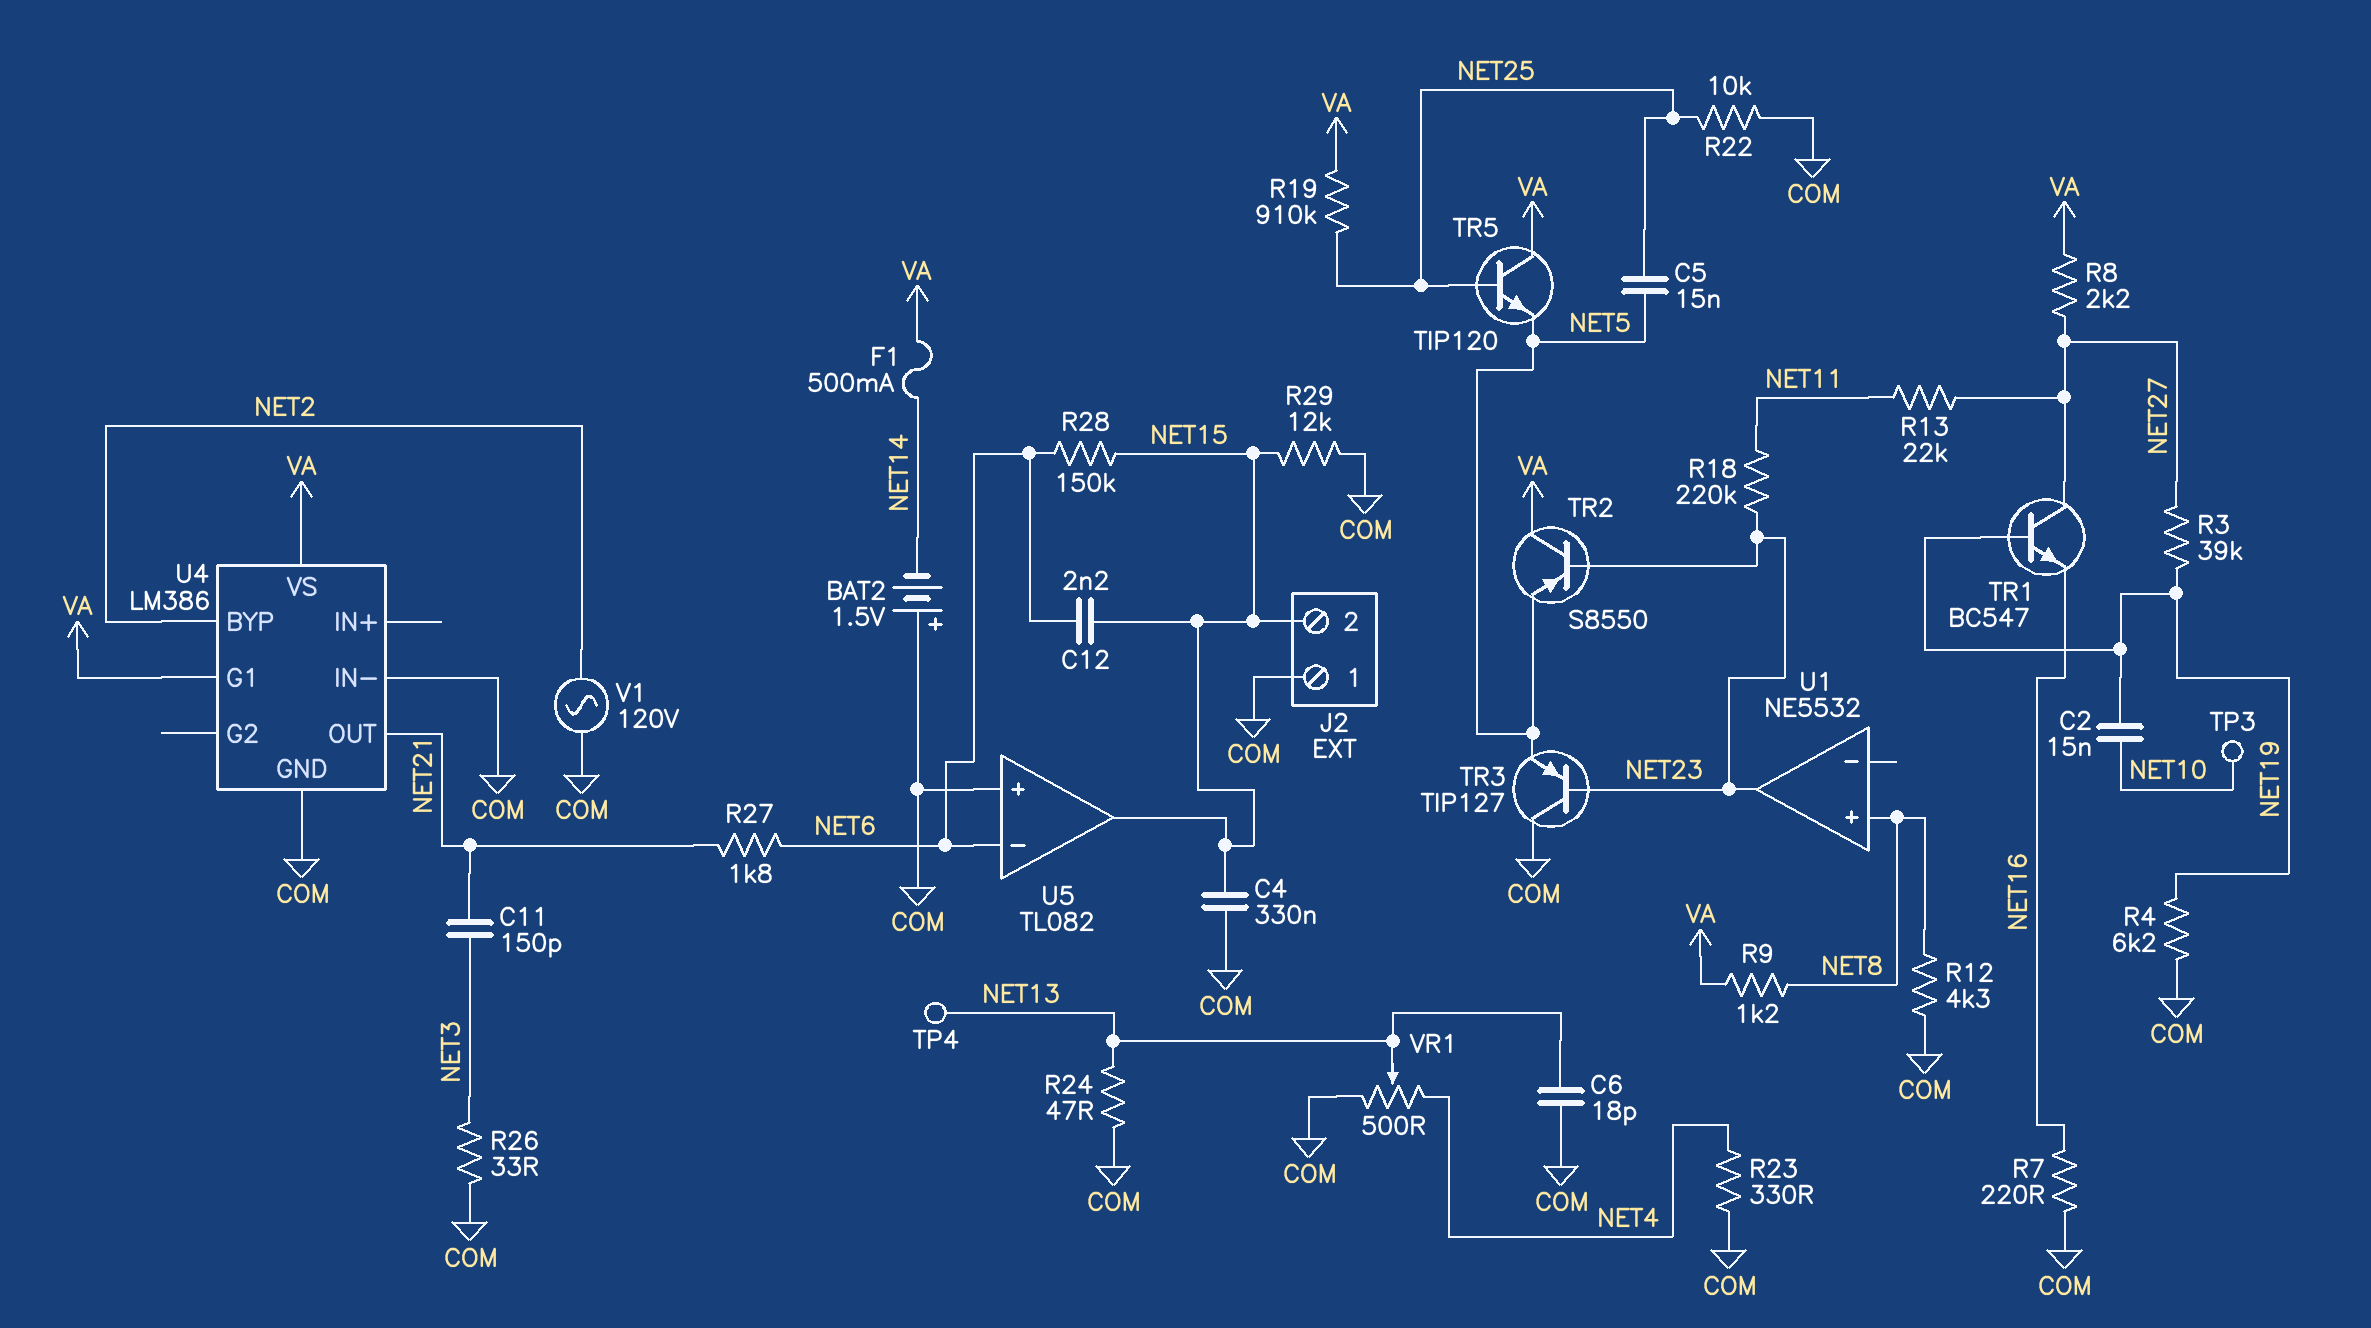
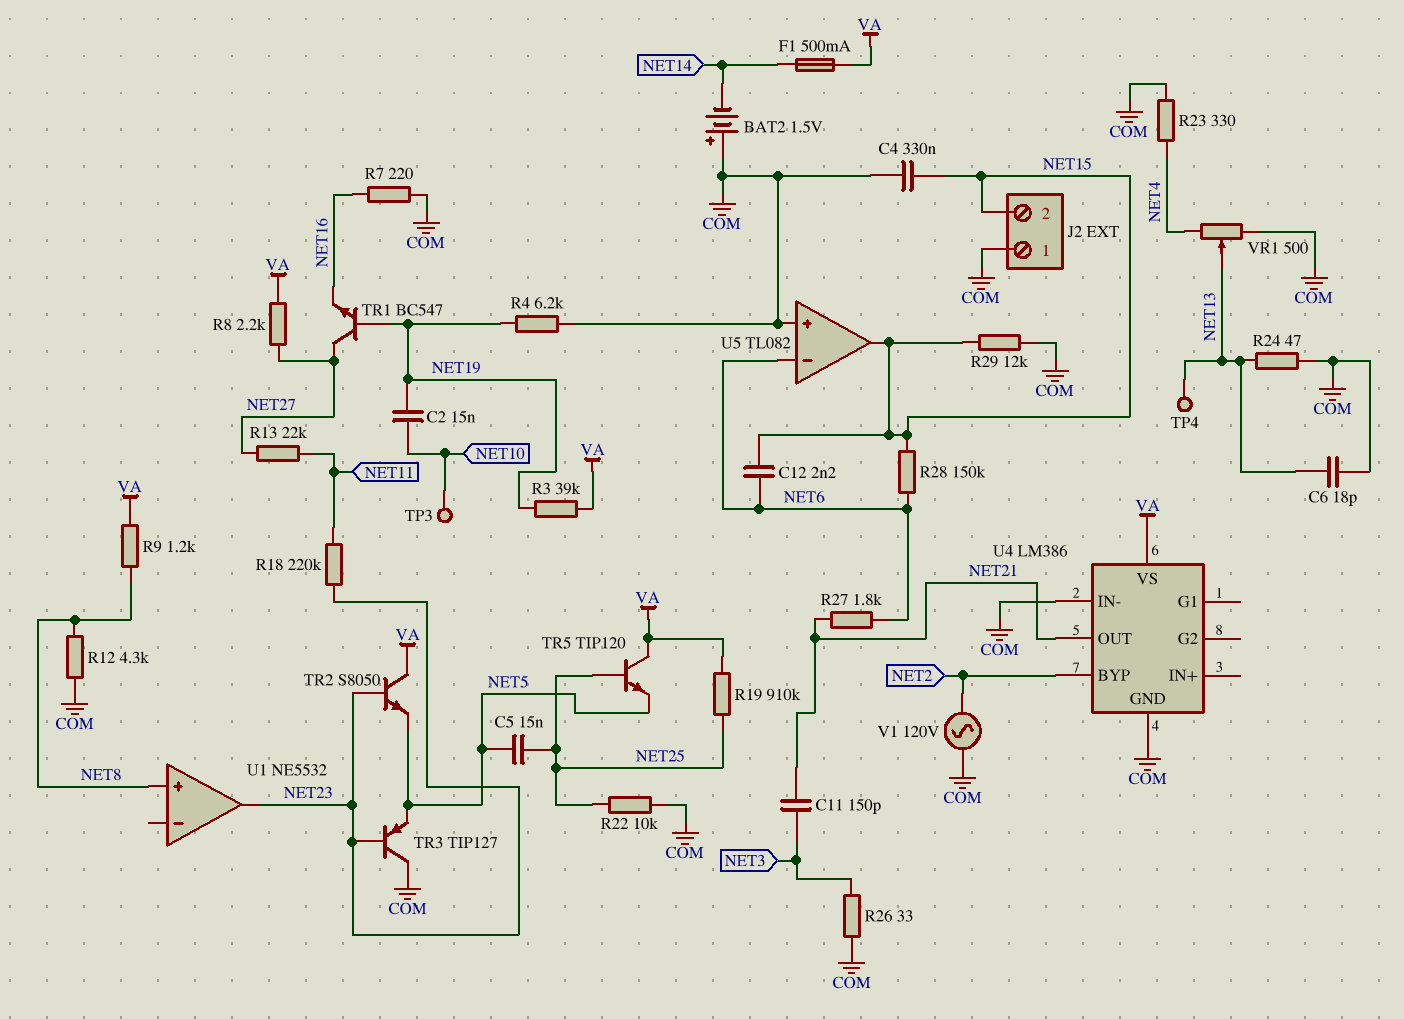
R3: 39k (NET19, NET27) -> 39k (NET19, VA)
TR2: PNP S8550 (B NET23, C VA, E NET5) -> NPN S8050 (B NET23, C VA, E NET5)
U4 pin G1: VA -> none

